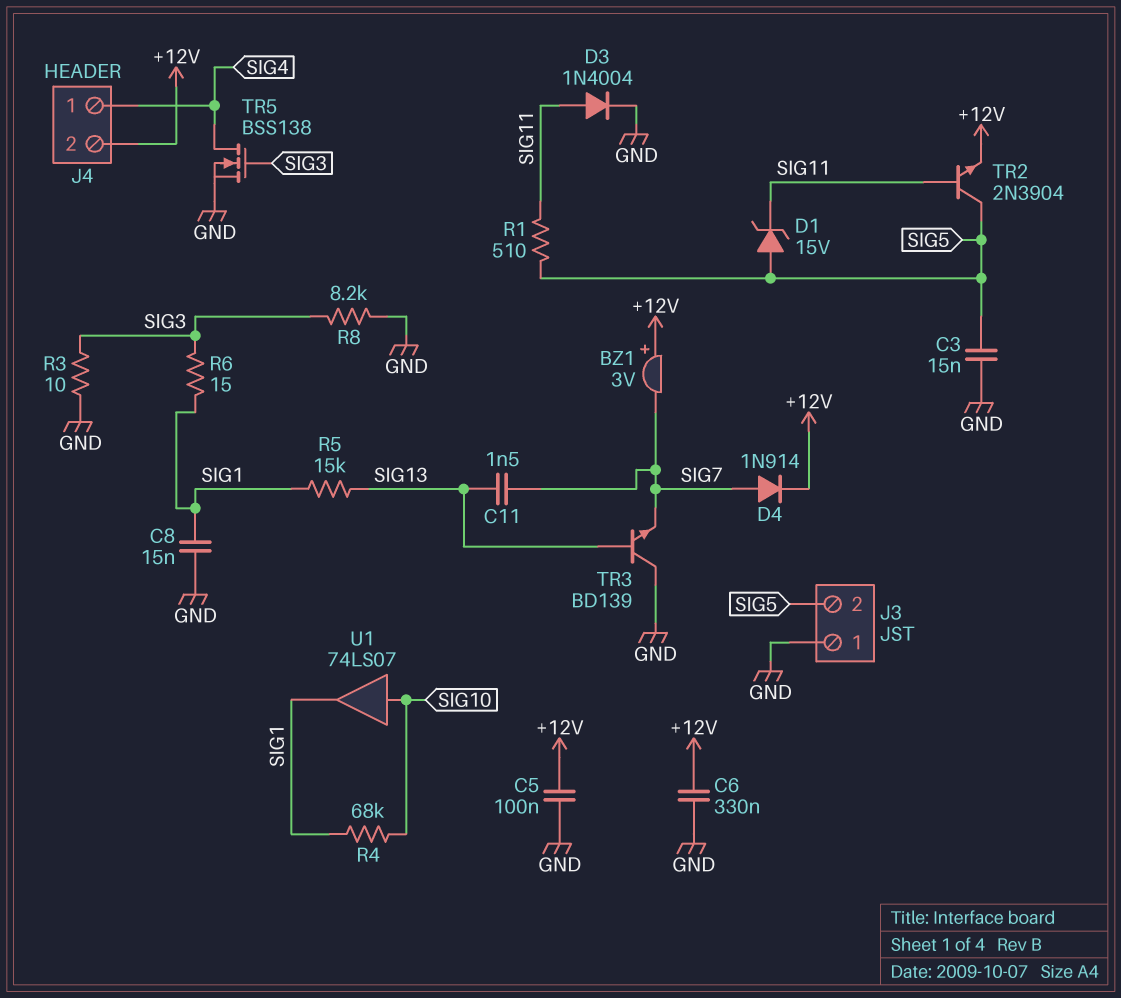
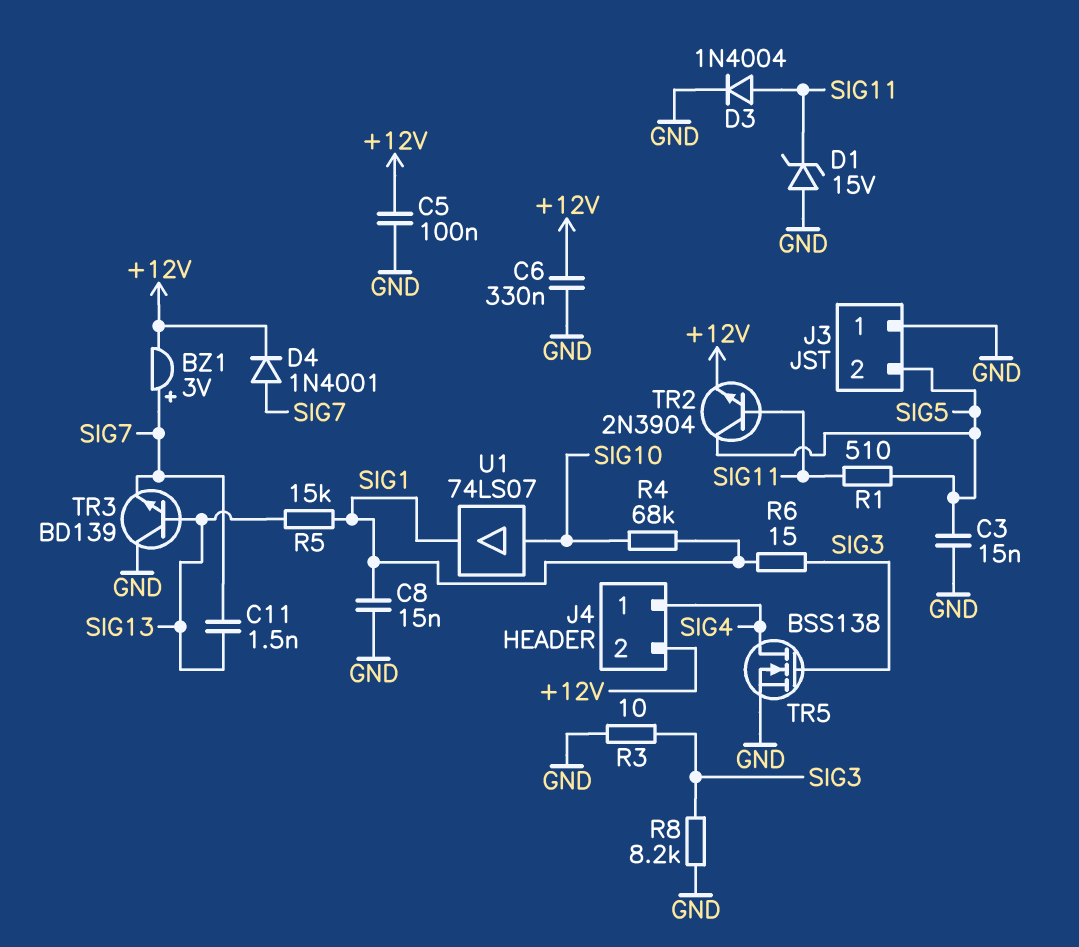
BZ1: buzzer 3V (plus +12V, minus SIG7) -> buzzer 3V (plus SIG7, minus +12V)
D1: zener 15V (A SIG5, K SIG11) -> zener 15V (A GND, K SIG11)
D4: diode 1N914 (A SIG7, K +12V) -> diode 1N4001 (A SIG7, K +12V)

